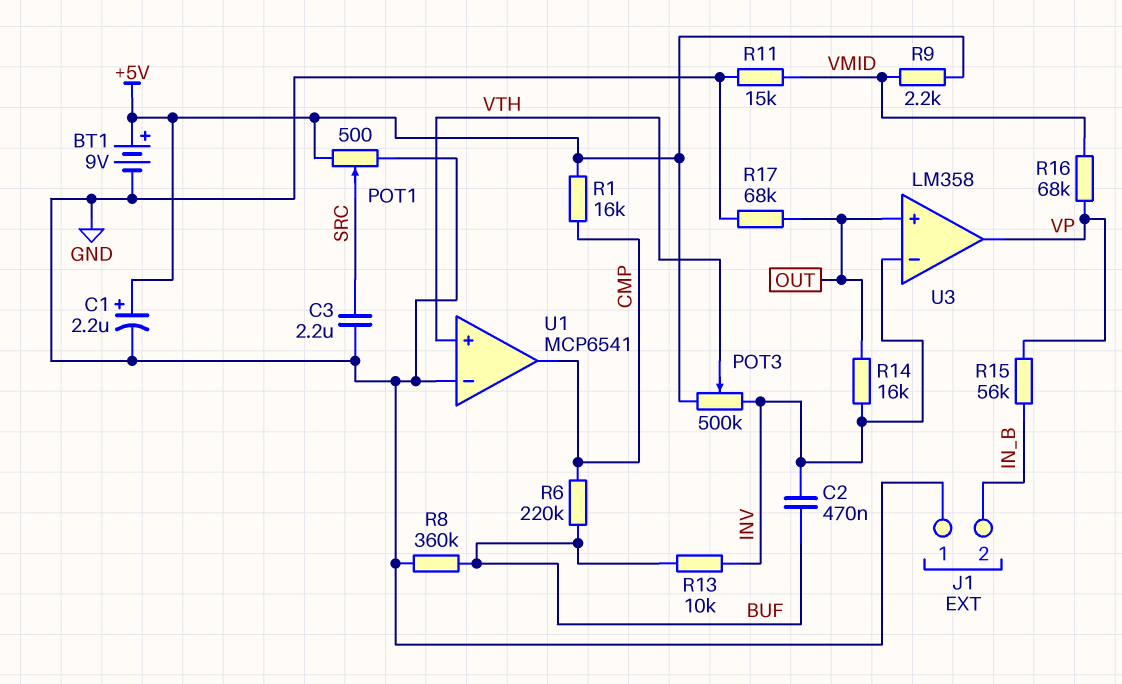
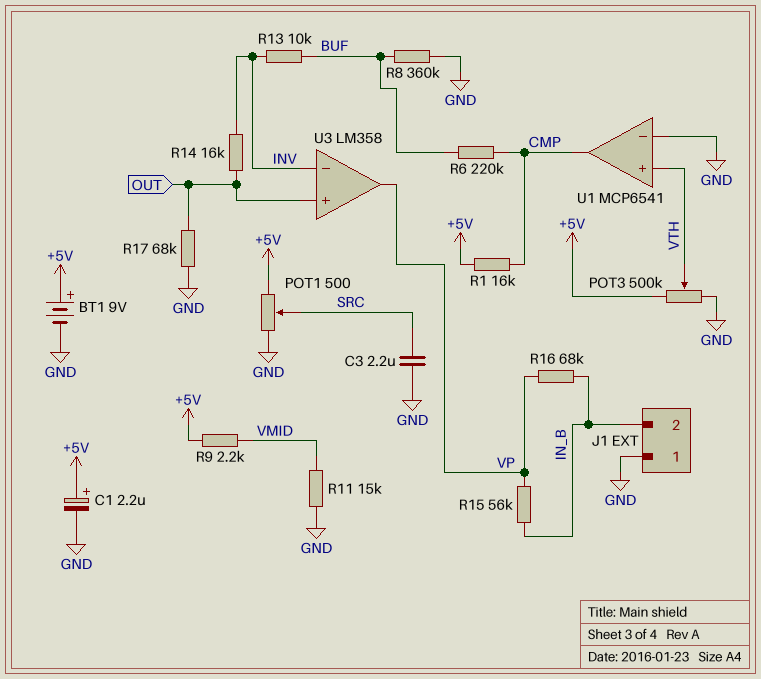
C2: 470nF (BUF, INV) -> none
POT3: 500k (+5V, INV, wiper VTH) -> 500k (+5V, GND, wiper VTH)
R16: 68k (VMID, VP) -> 68k (IN_B, VP)

